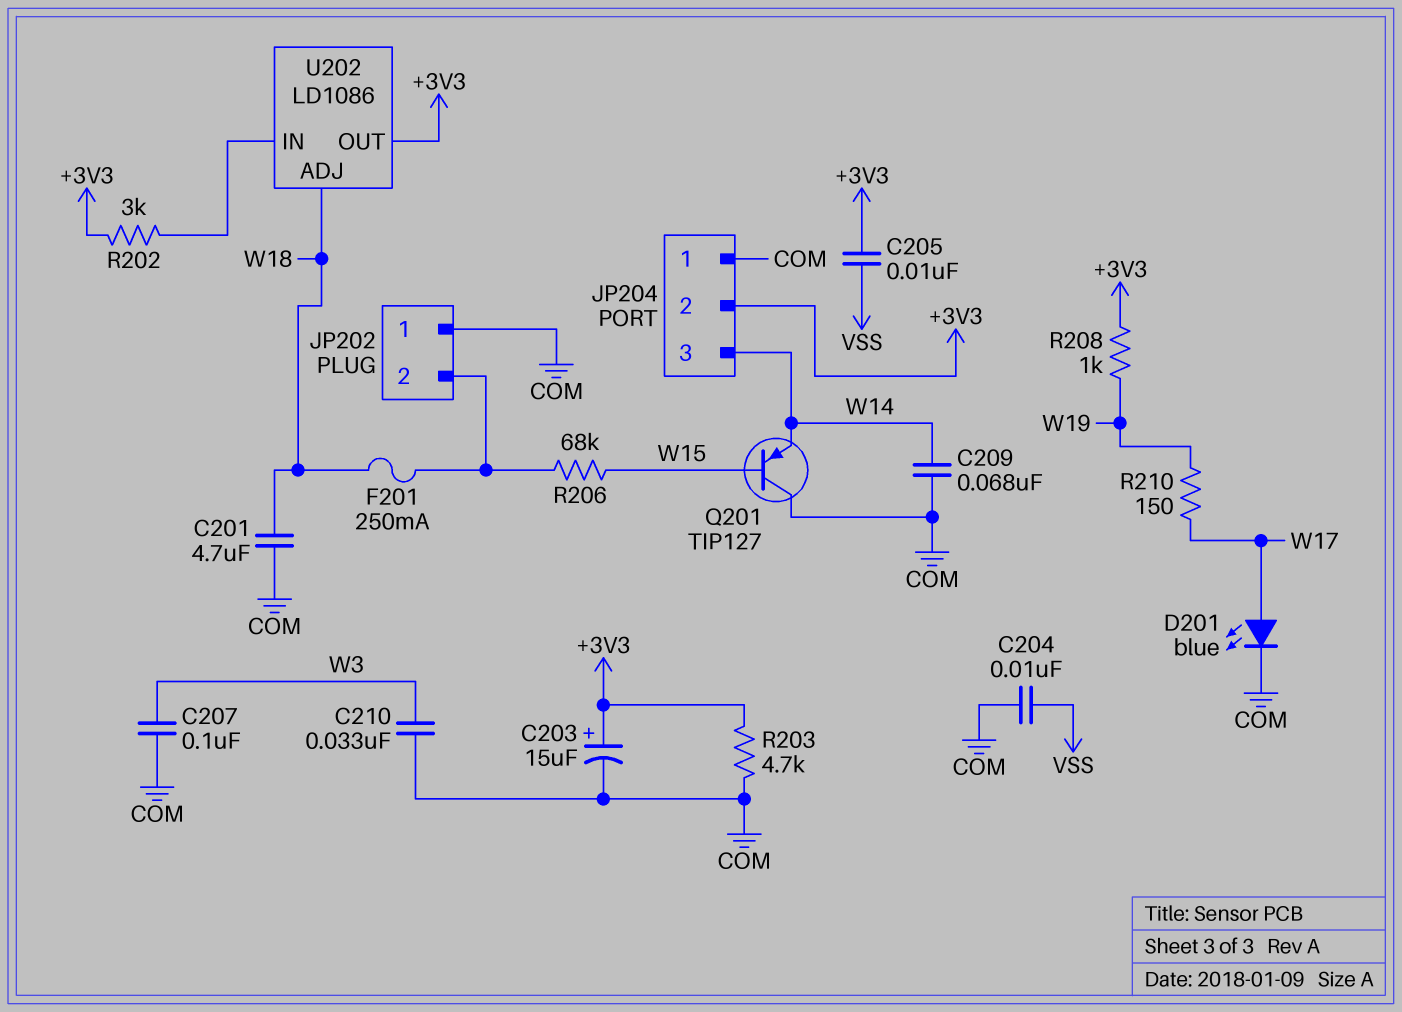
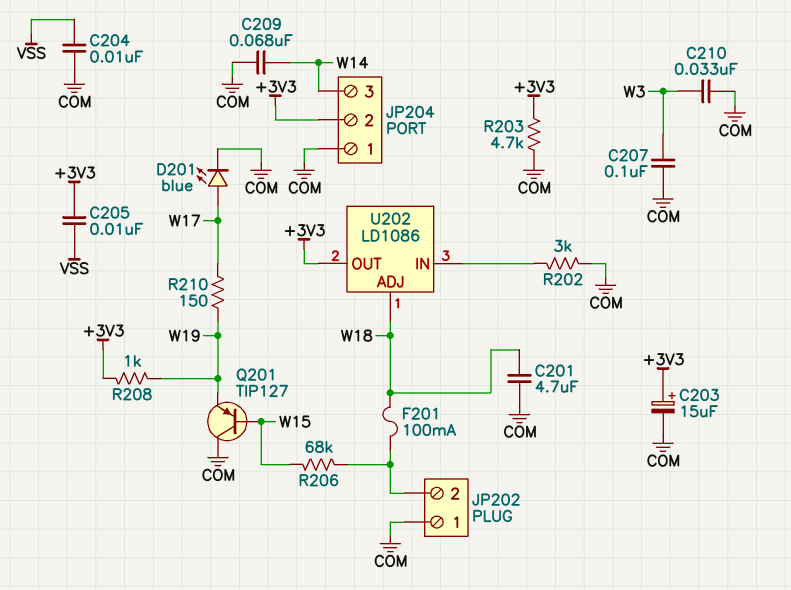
F201: 250mA (JP202/2, W18) -> 100mA (JP202/2, W18)
Q201: PNP TIP127 (B W15, C COM, E W14) -> PNP TIP127 (B W15, C COM, E W19)
R202: 3k (+3V3, U202/IN) -> 3k (COM, U202/IN)

